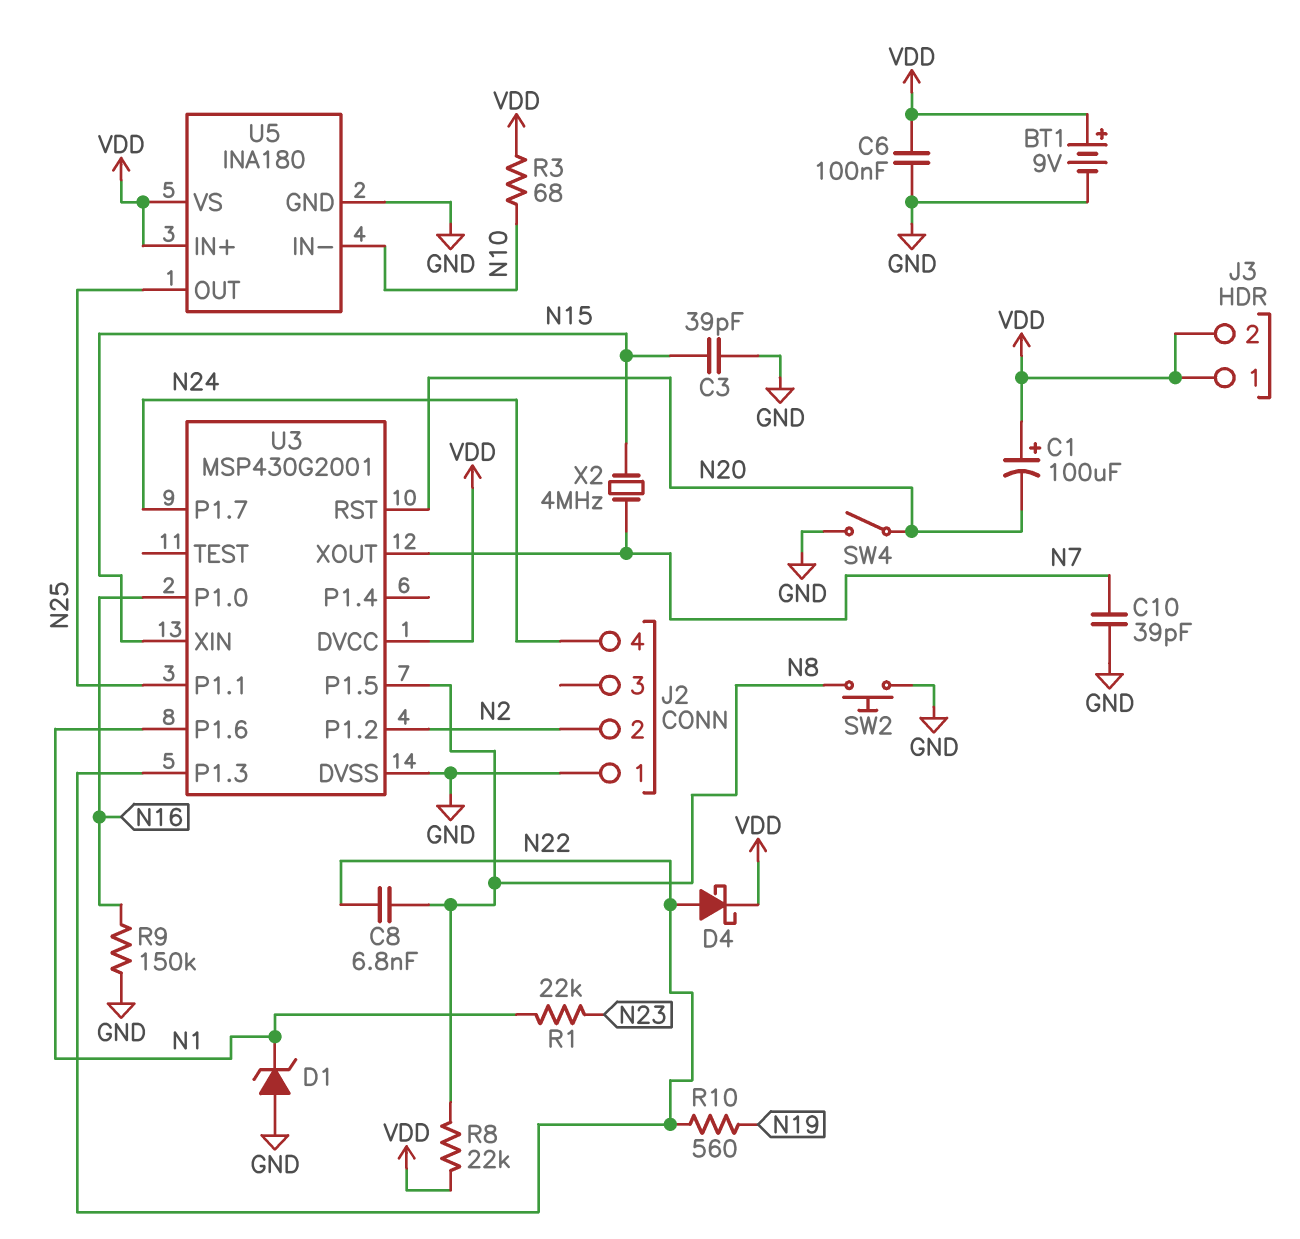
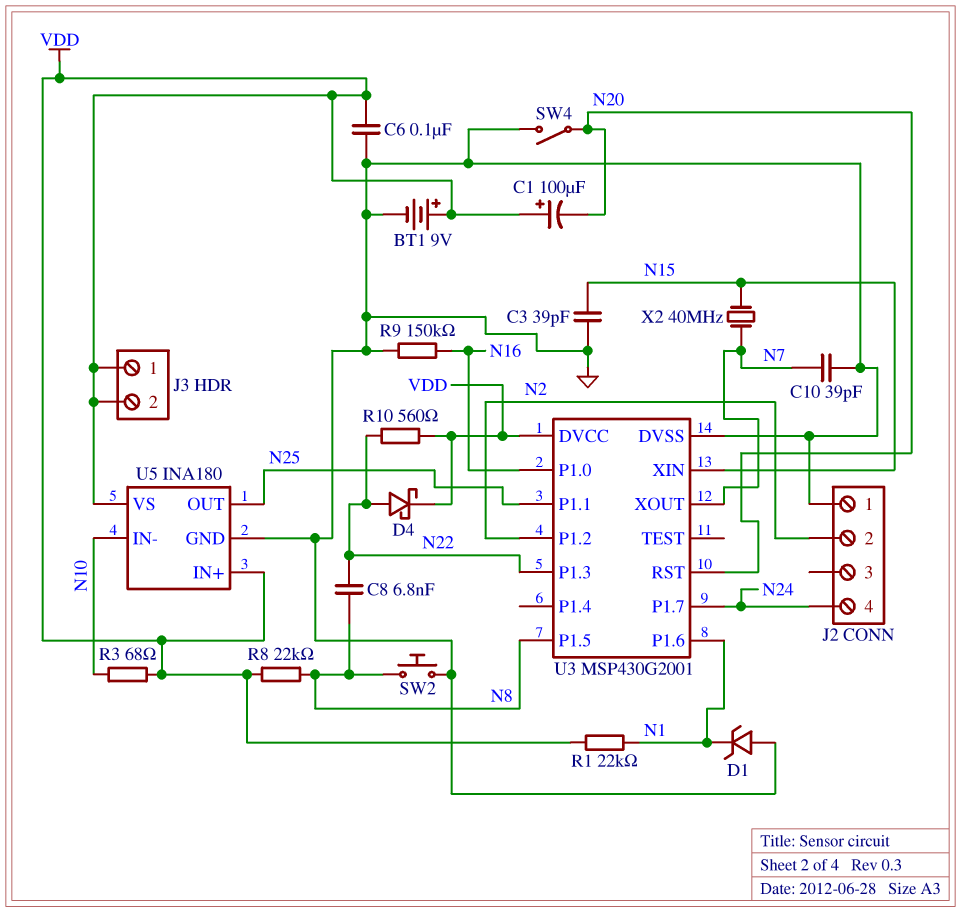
R1: 22k (N1, N23) -> 22k (N1, VDD)
R10: 560 (N19, N22) -> 560 (N22, VDD)
X2: 4MHz (N7, N15) -> 40MHz (N7, N15)

